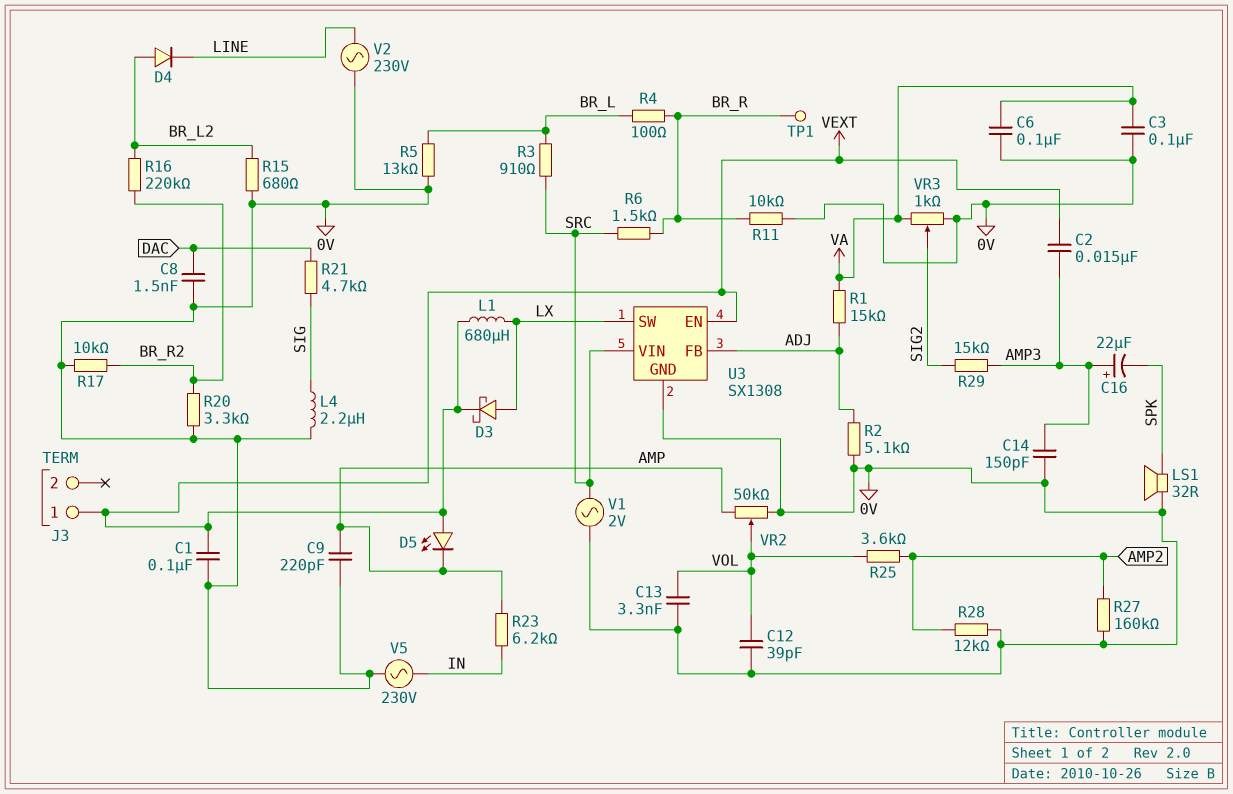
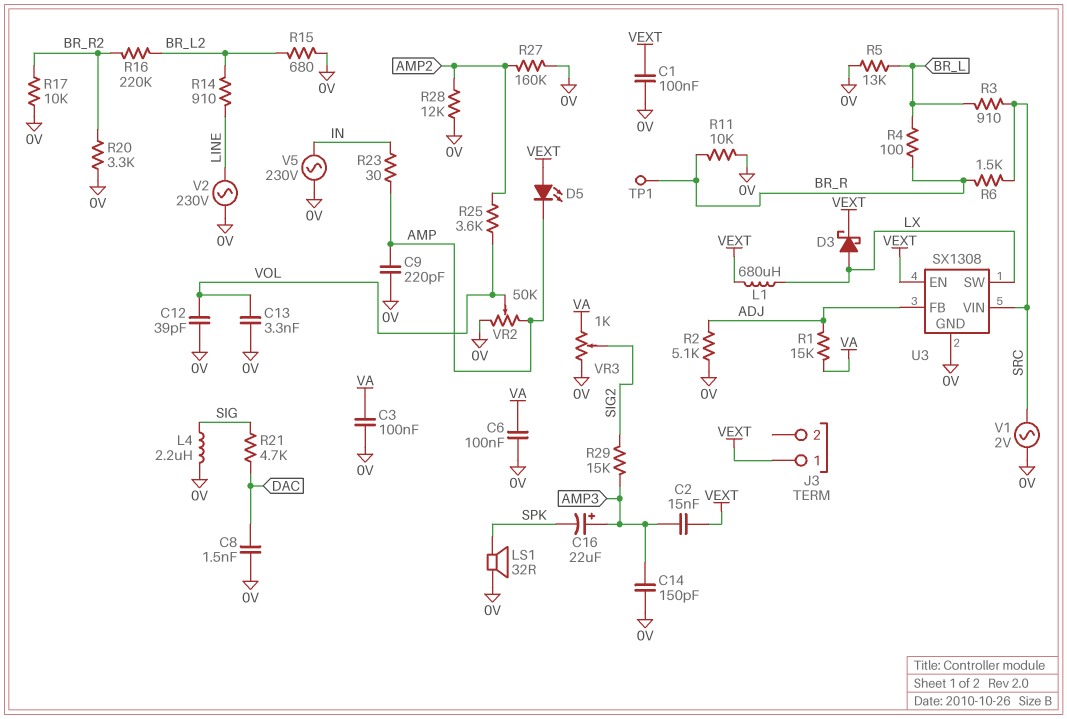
D4: diode (A BR_L2, K LINE) -> none
R14: none -> 910 (BR_L2, LINE)
R23: 6.2k (AMP, IN) -> 30 (AMP, IN)

